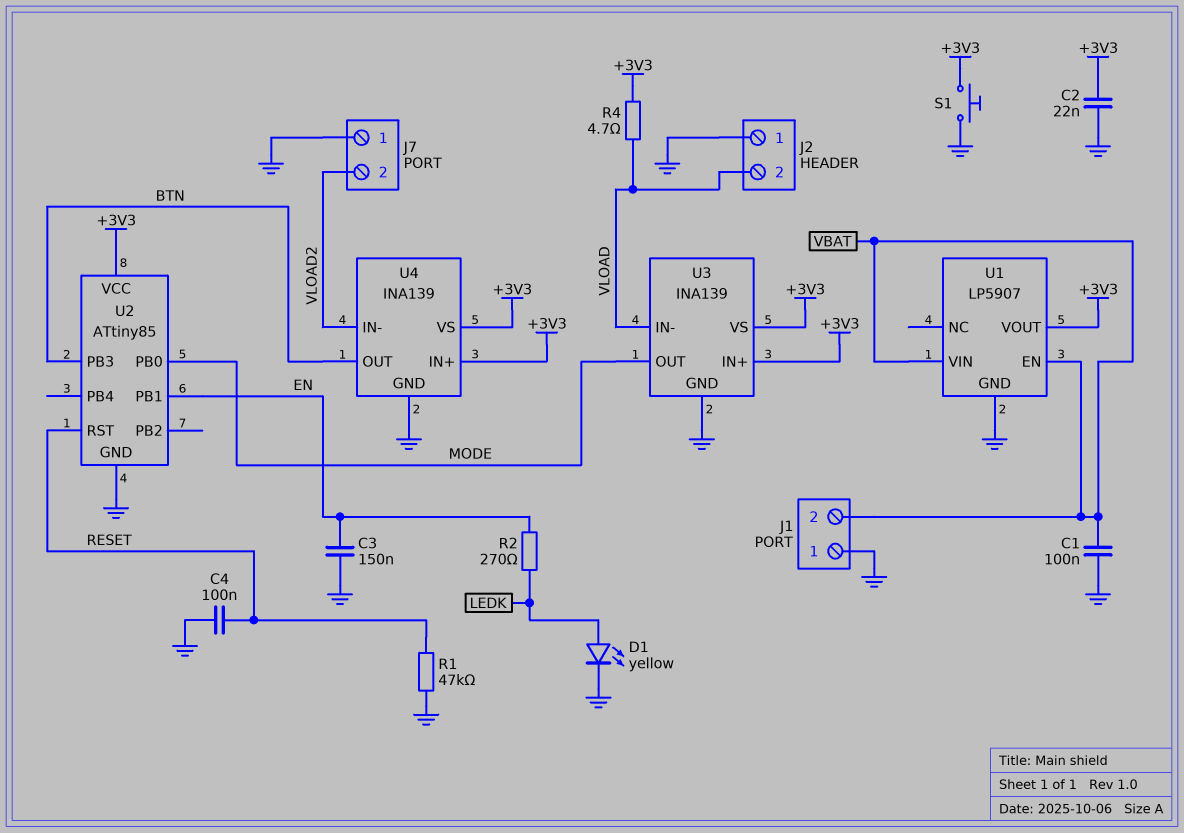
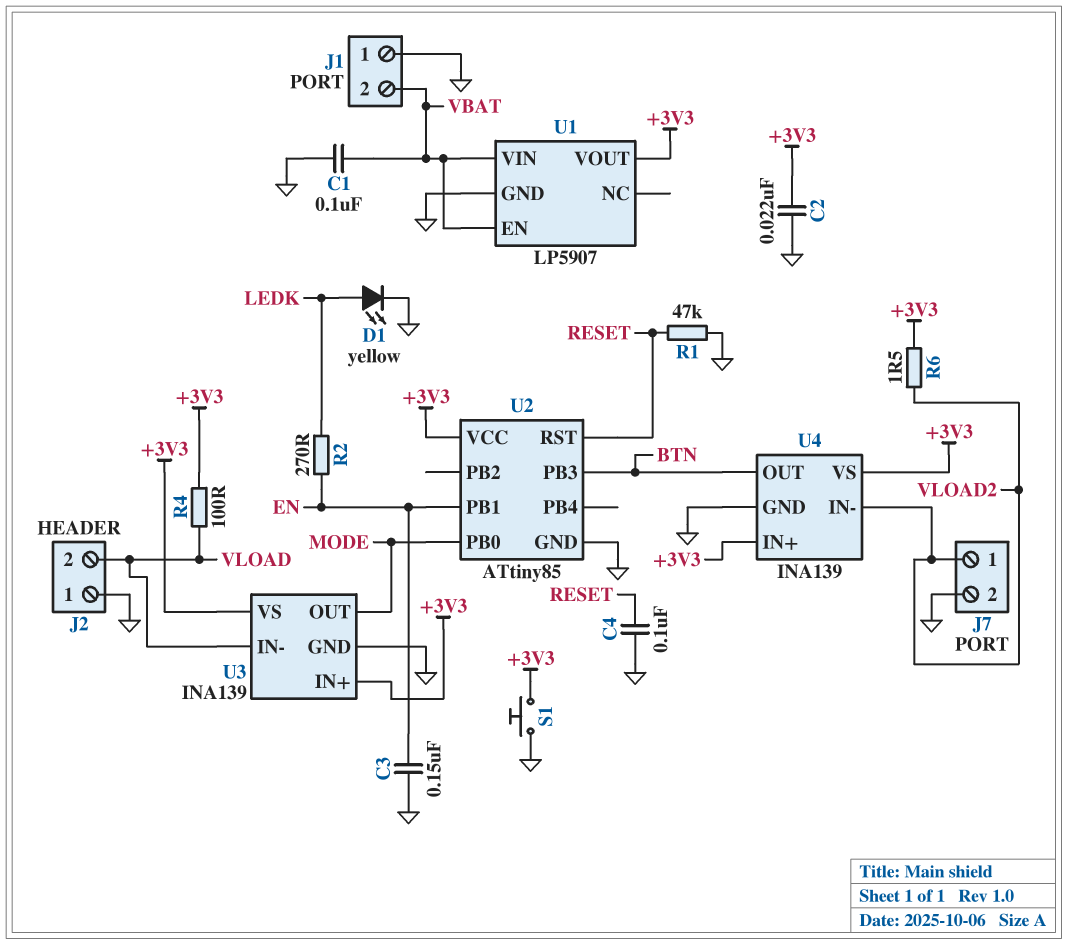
J7 pin 1: GND -> VLOAD2
J7 pin 2: VLOAD2 -> GND
R4: 4.7 (+3V3, VLOAD) -> 100 (+3V3, VLOAD)
R6: none -> 1.5 (+3V3, VLOAD2)

